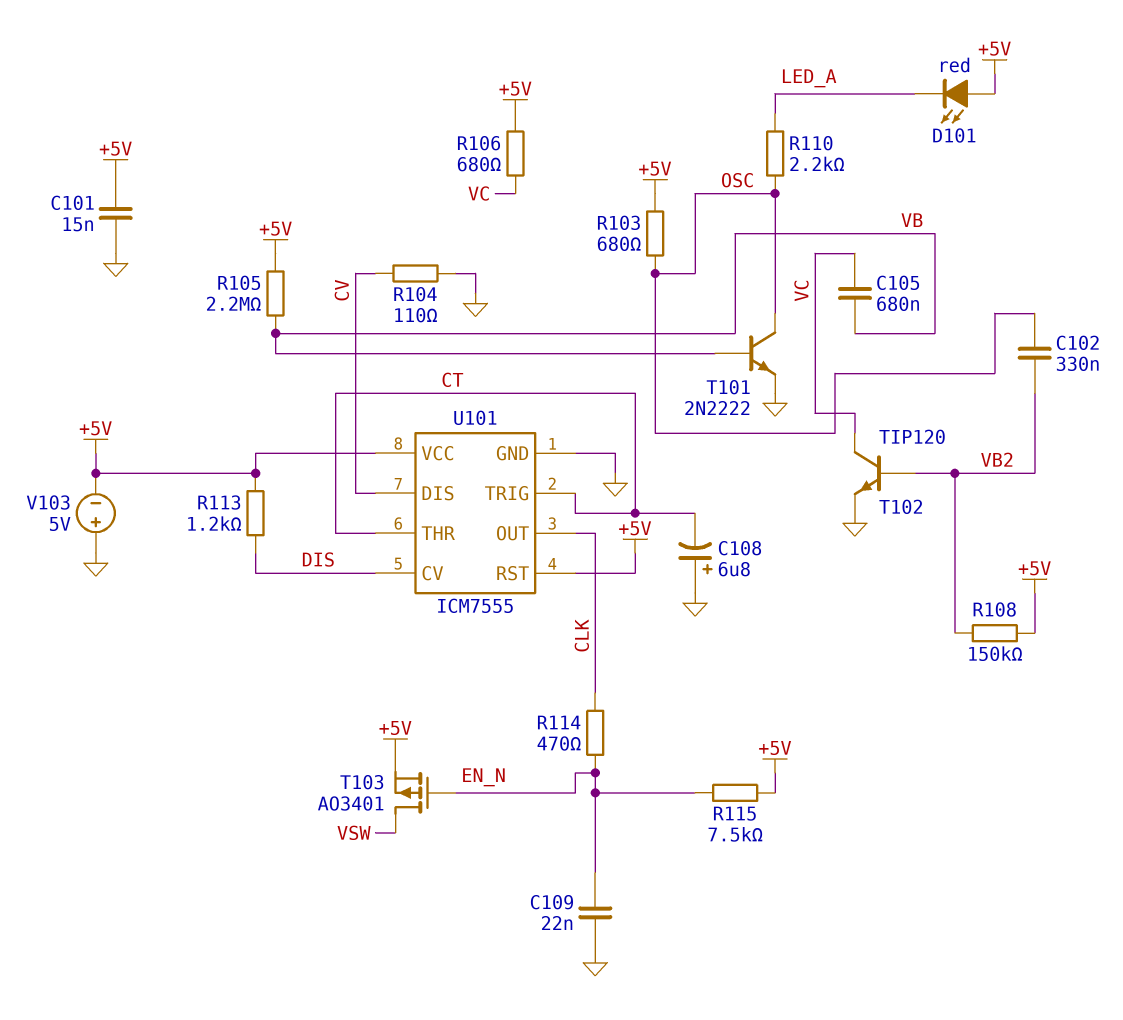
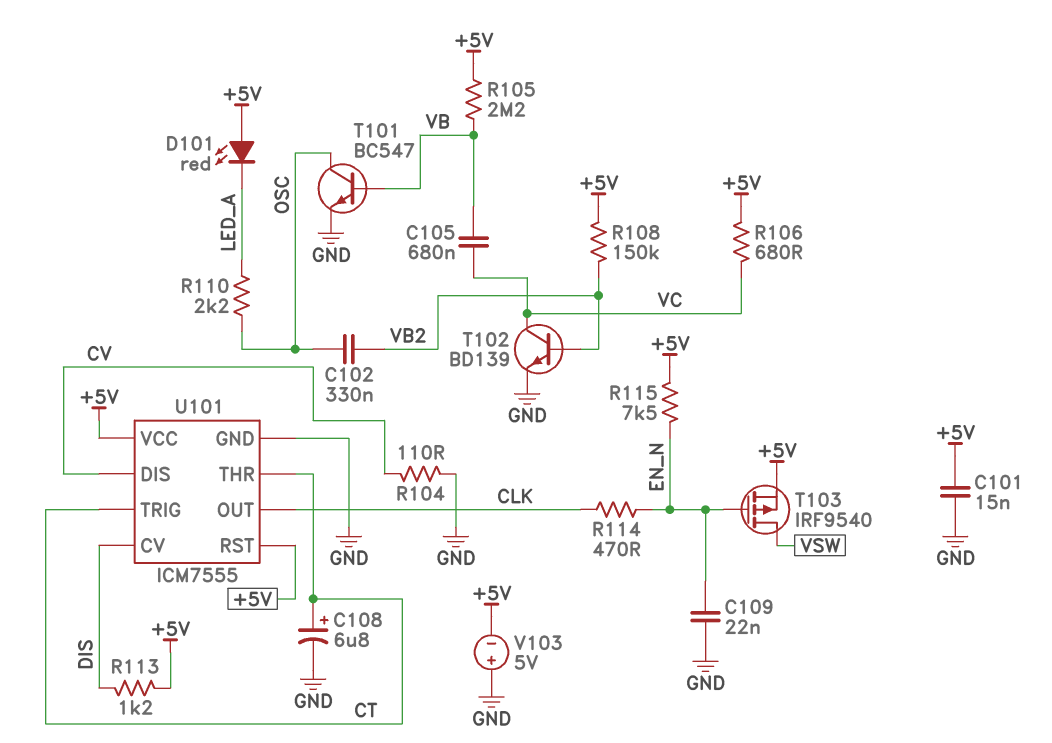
C108: 6.8uF (plus GND, minus CT) -> 6.8uF (plus CT, minus GND)
R103: 680 (+5V, OSC) -> none
T101: NPN 2N2222 (B VB, C OSC, E GND) -> NPN BC547 (B VB, C OSC, E GND)
T102: NPN TIP120 (B VB2, C VC, E GND) -> NPN BD139 (B VB2, C VC, E GND)
T103: PMOS AO3401 (G EN_N, D VSW, S +5V) -> PMOS IRF9540 (G EN_N, D VSW, S +5V)

